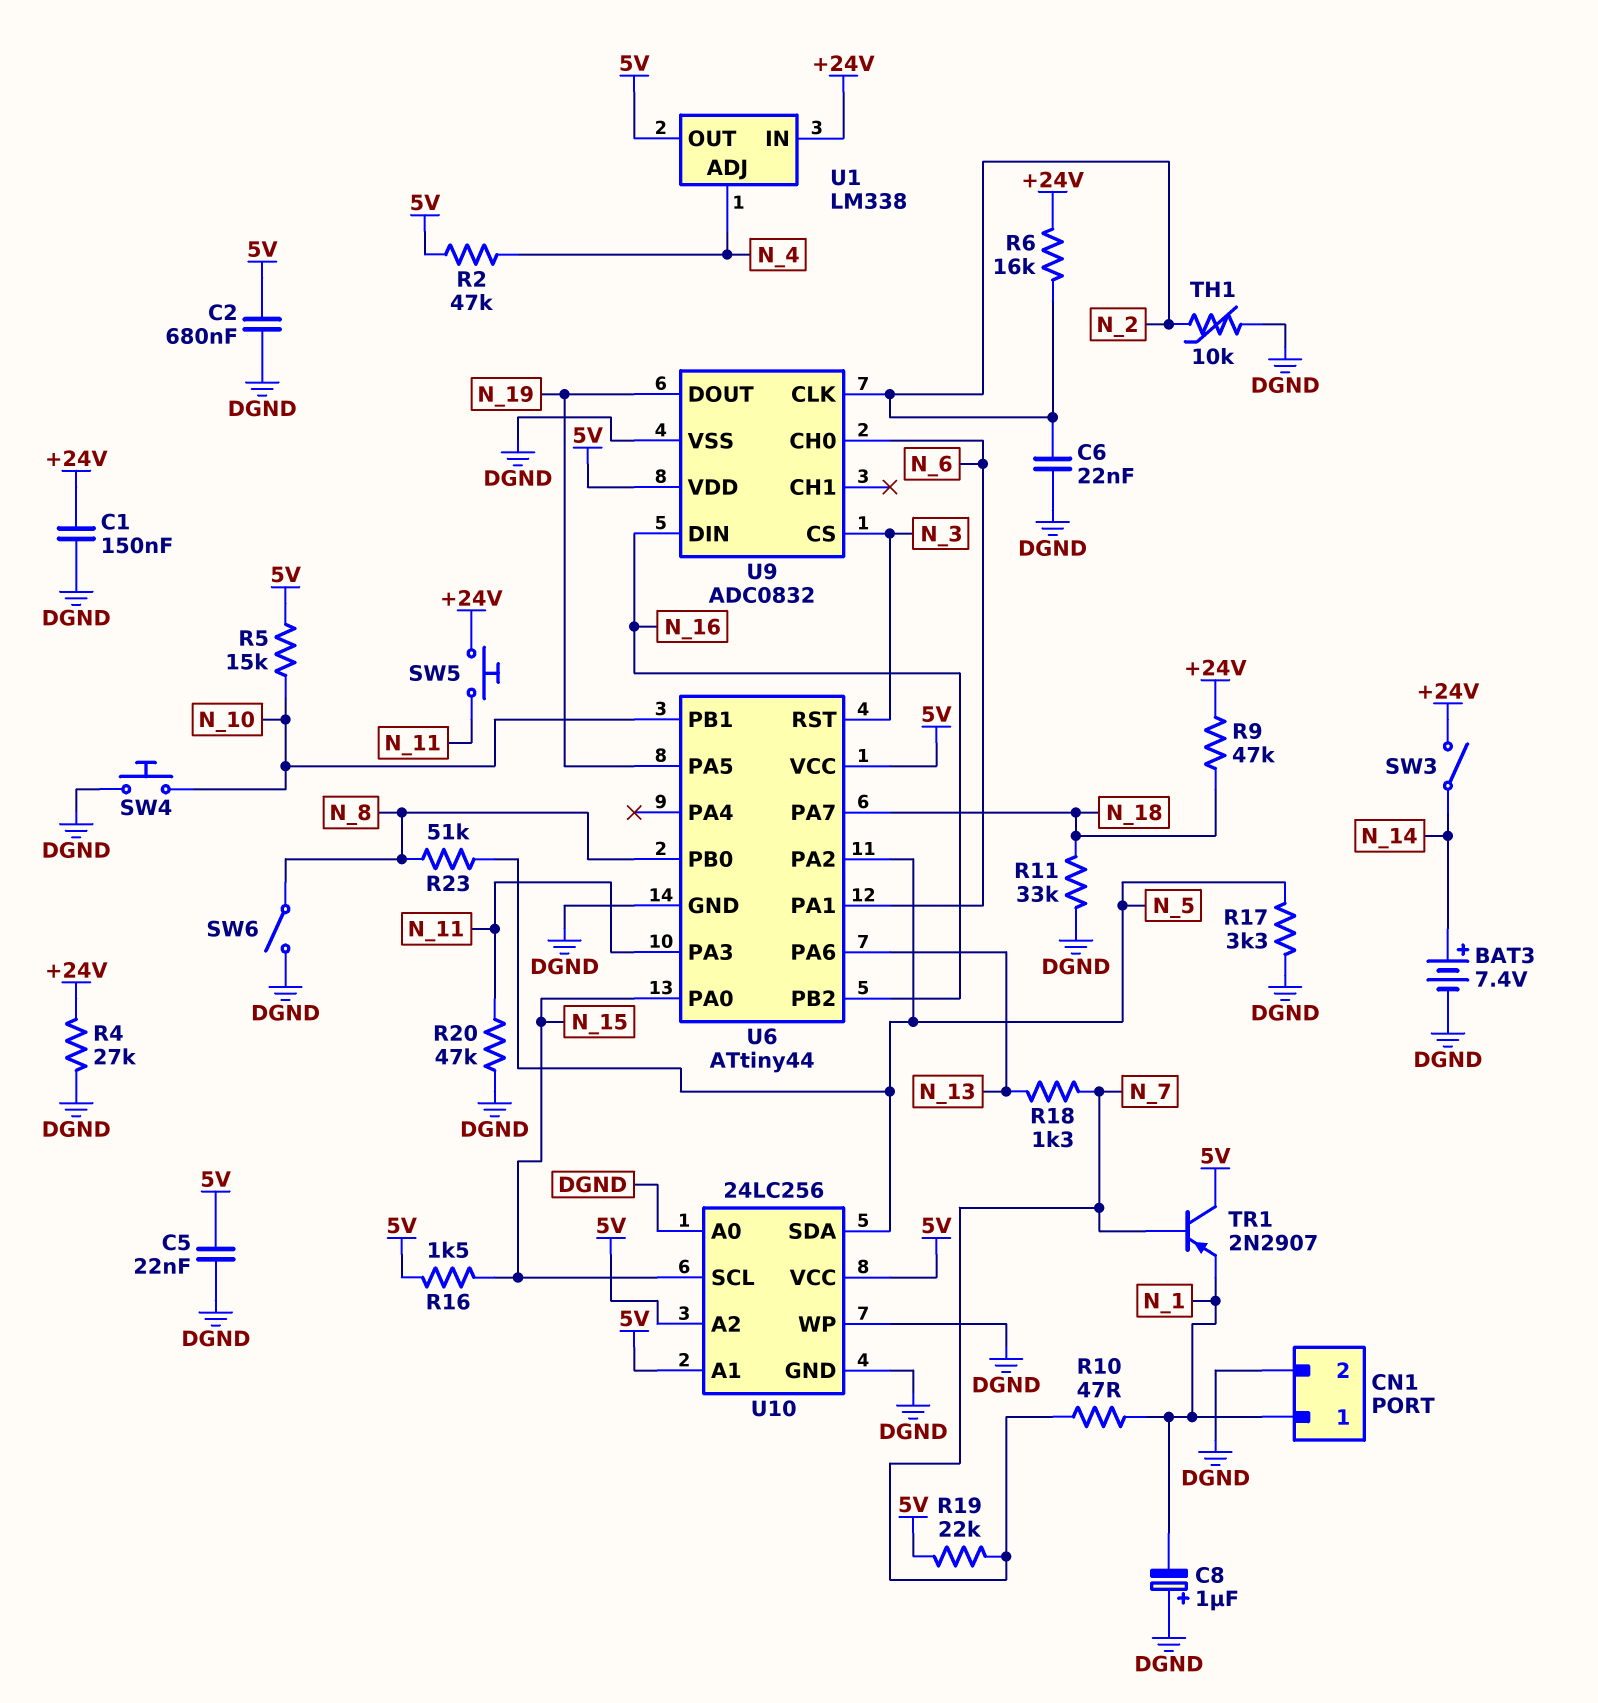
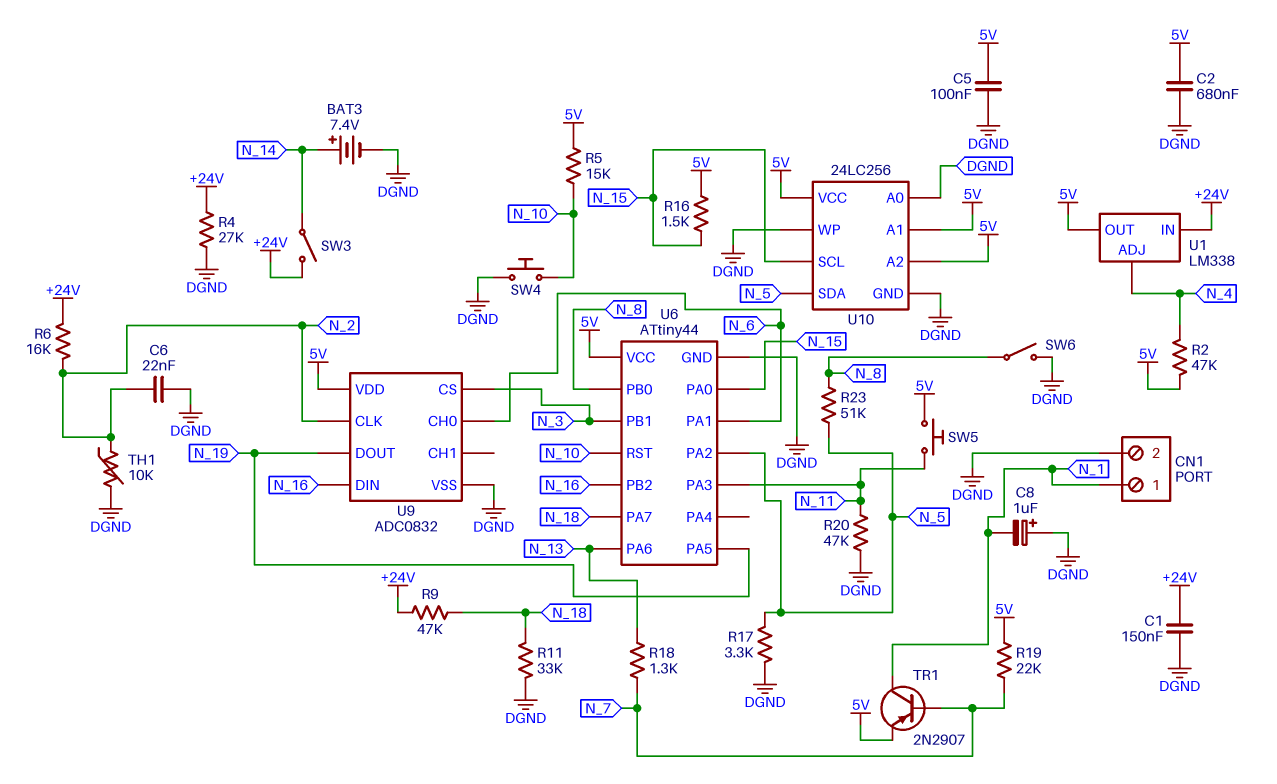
C5: 22nF (5V, DGND) -> 100nF (5V, DGND)
R10: 47 (N_1, N_7) -> none
SW5: button (+24V, N_11) -> button (5V, N_11)
TR1: PNP 2N2907 (B N_7, C 5V, E N_1) -> PNP 2N2907 (B N_7, C N_1, E 5V)
U6 pin PB1: N_10 -> N_3
U6 pin RST: N_3 -> N_10

